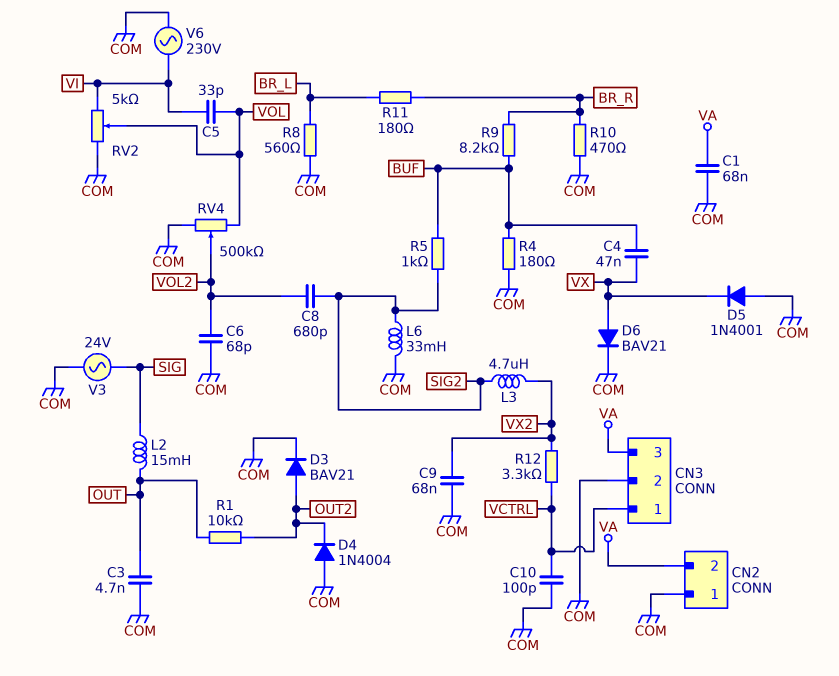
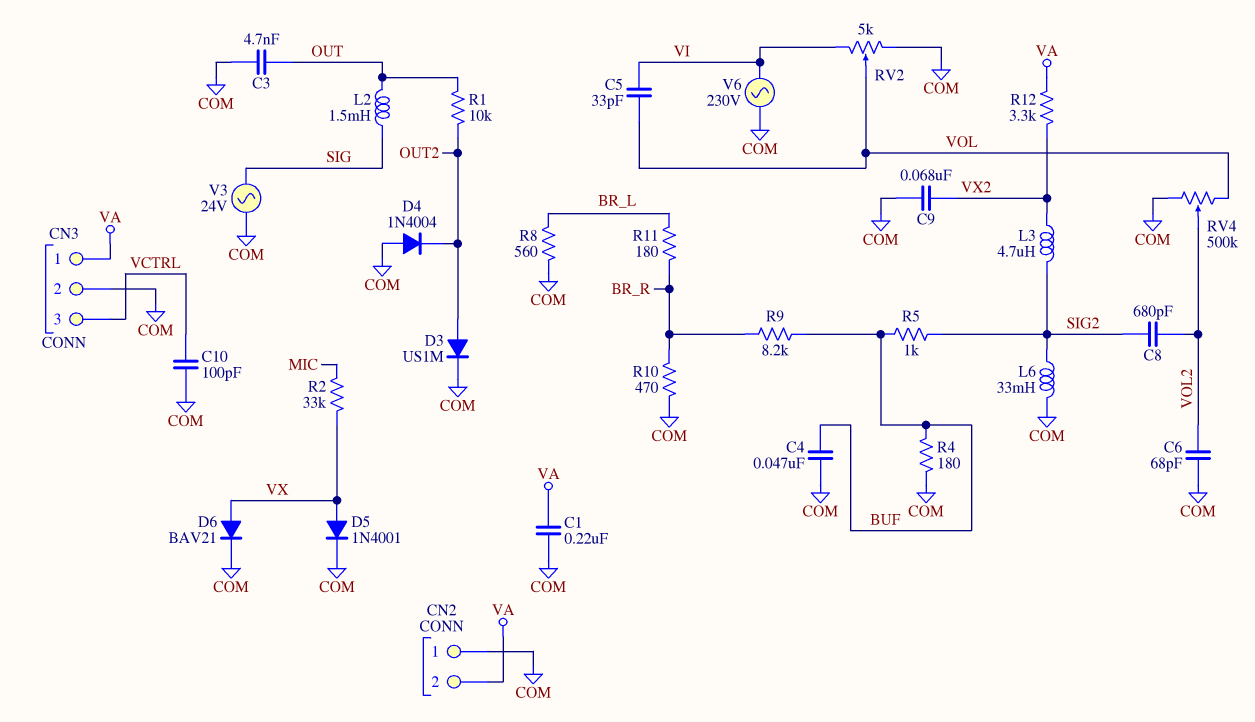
C1: 68nF (COM, VA) -> 220nF (COM, VA)
C4: 47nF (BUF, VX) -> 47nF (BUF, COM)
CN3 pin 1: VCTRL -> VA
CN3 pin 3: VA -> VCTRL
D3: diode BAV21 (A OUT2, K COM) -> diode US1M (A OUT2, K COM)
D5: diode 1N4001 (A COM, K VX) -> diode 1N4001 (A VX, K COM)
L2: 15mH (OUT, SIG) -> 1.5mH (OUT, SIG)
R2: none -> 33k (MIC, VX)
R12: 3.3k (VCTRL, VX2) -> 3.3k (VA, VX2)

